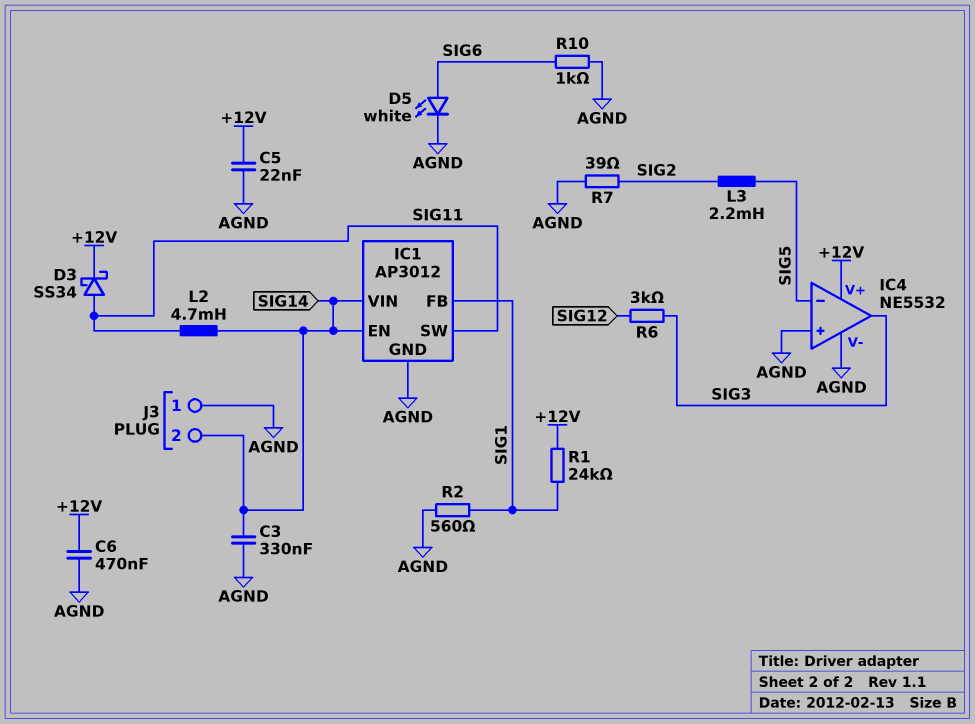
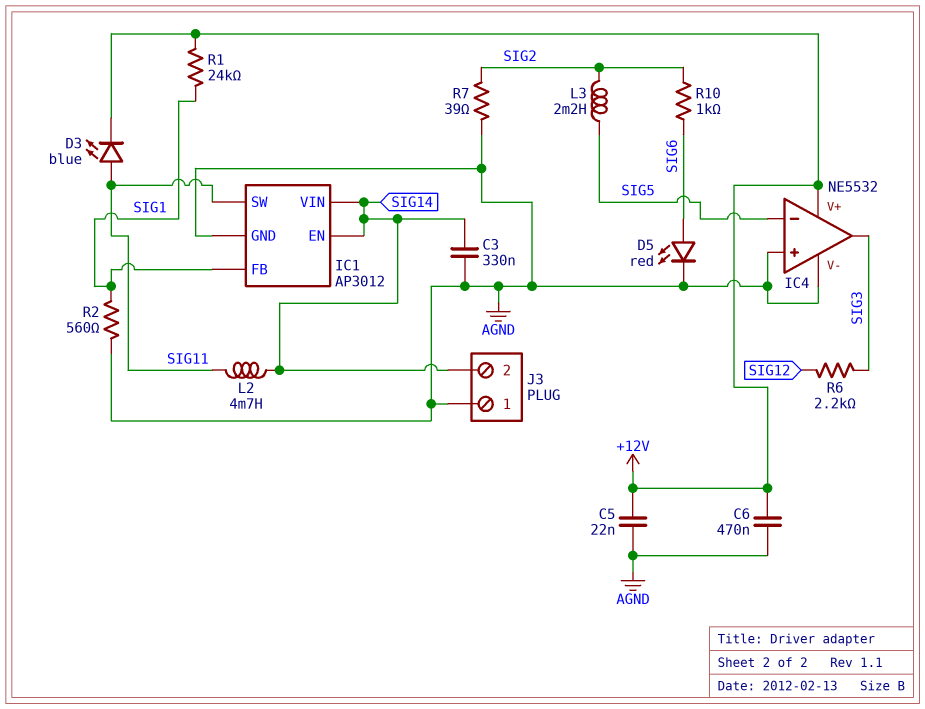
D3: schottky SS34 (A SIG11, K +12V) -> LED blue (A SIG11, K +12V)
D5: LED white (A SIG6, K AGND) -> LED red (A SIG6, K AGND)
R6: 3k (SIG3, SIG12) -> 2.2k (SIG3, SIG12)
R10: 1k (AGND, SIG6) -> 1k (SIG2, SIG6)

